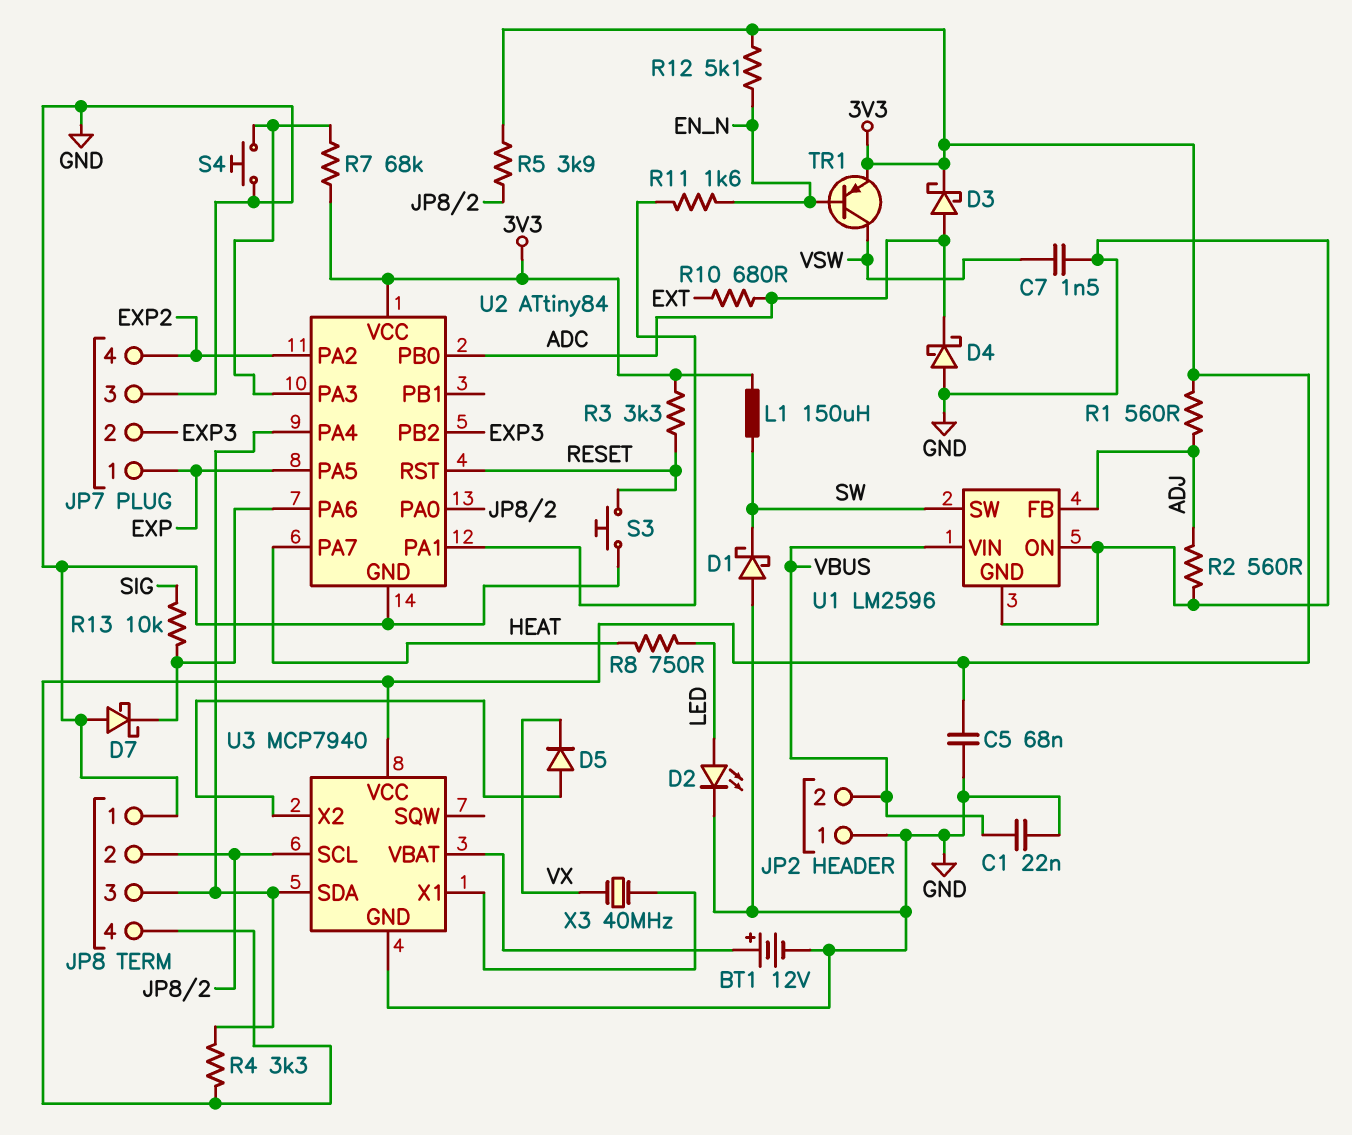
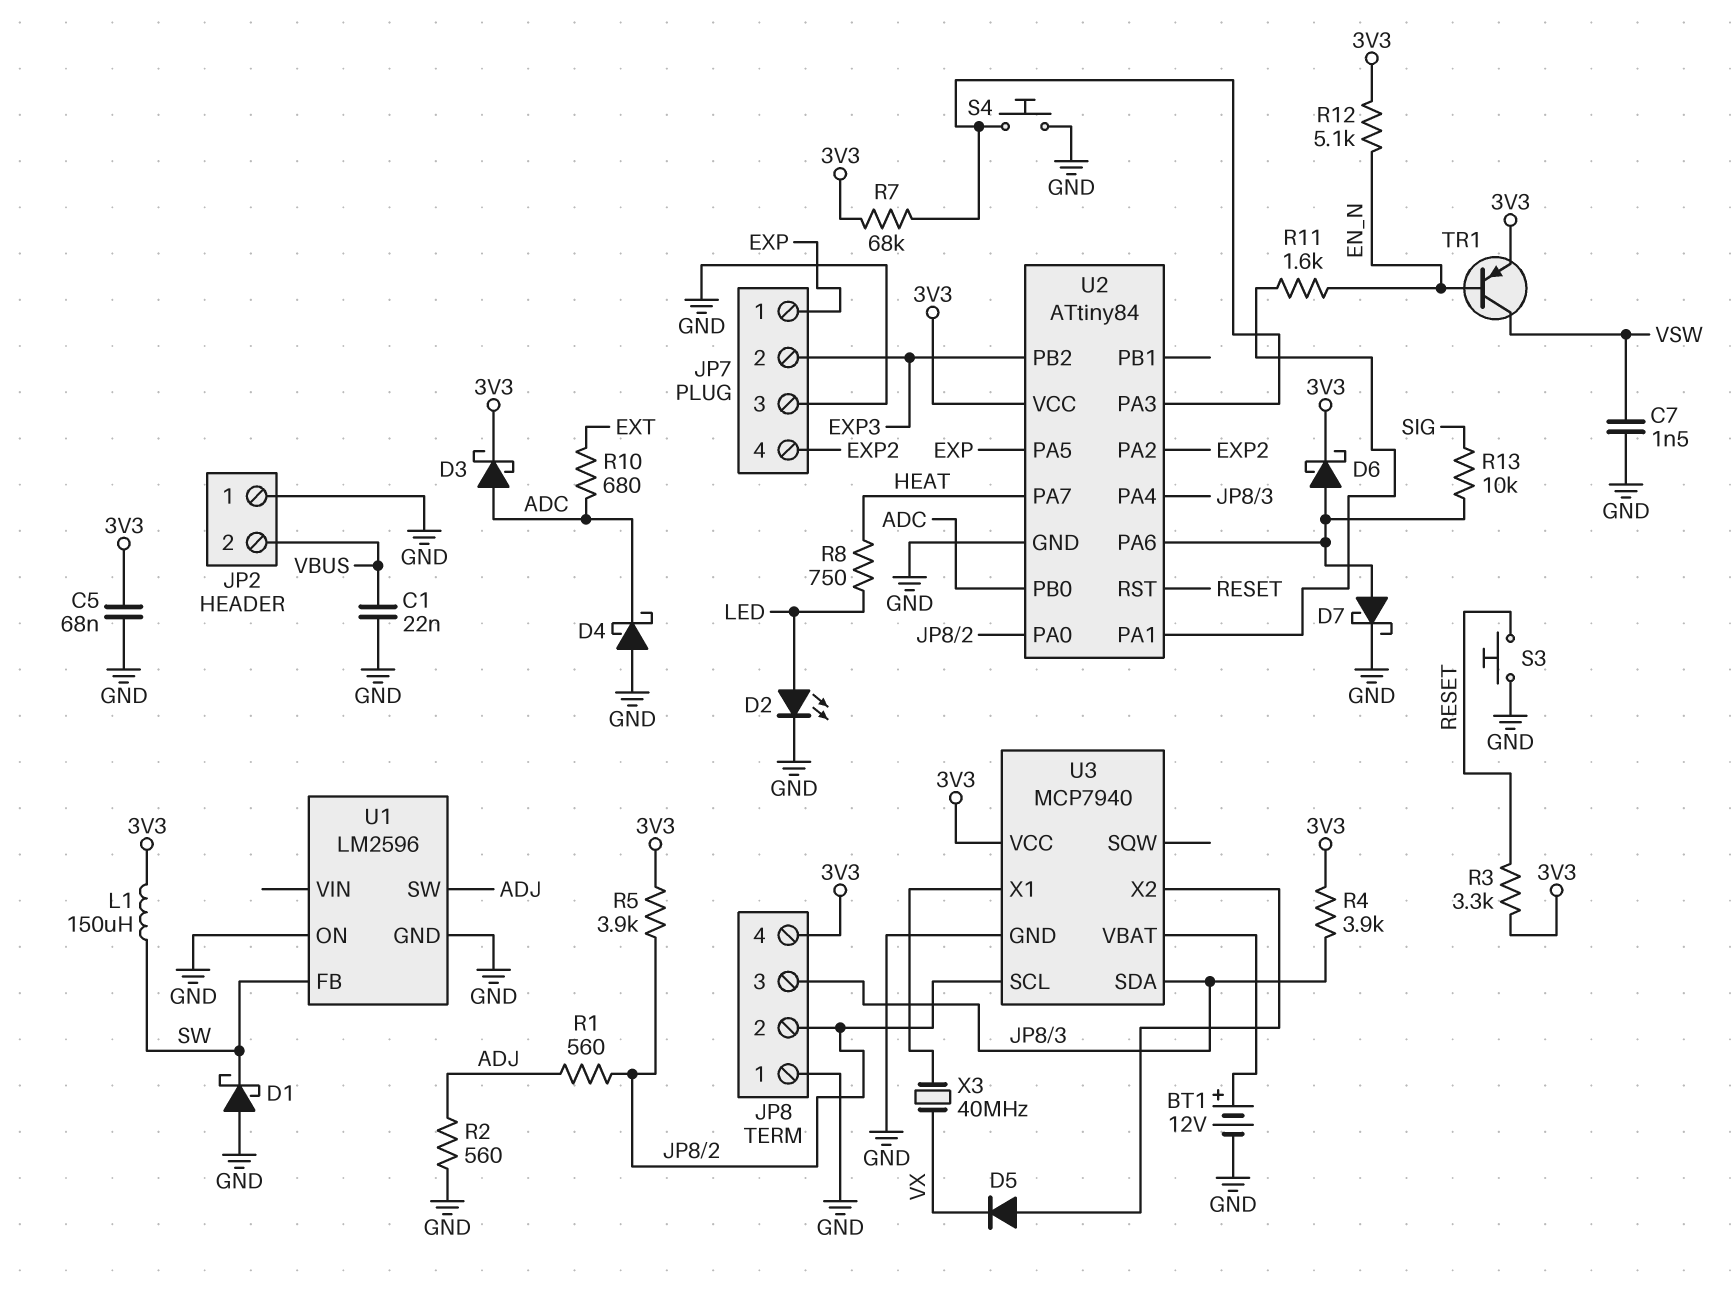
D6: none -> schottky (A U2/PA6, K 3V3)
D7: schottky (A GND, K U2/PA6) -> schottky (A U2/PA6, K GND)
R1: 560 (3V3, ADJ) -> 560 (ADJ, JP8/2)
R4: 3.3k (3V3, JP8/3) -> 3.9k (3V3, JP8/3)
U1 pin FB: ADJ -> SW
U1 pin SW: SW -> ADJ
U1 pin VIN: VBUS -> none

